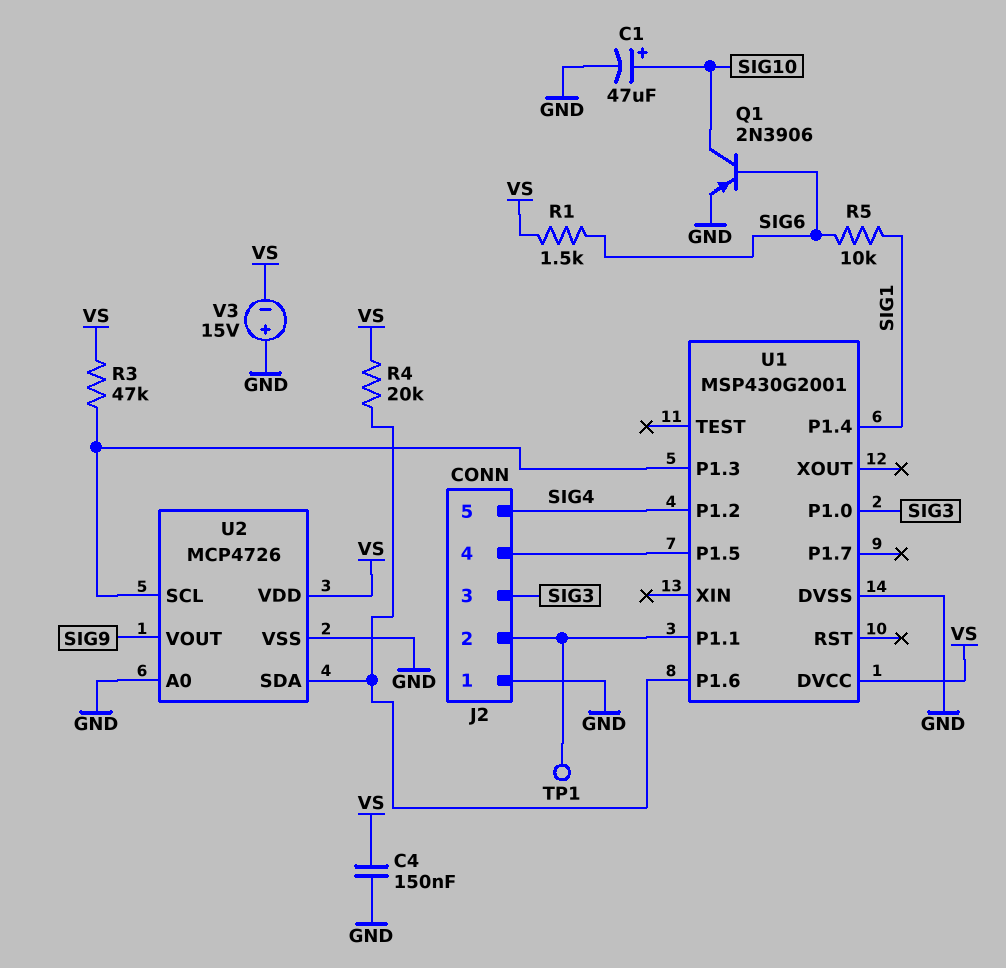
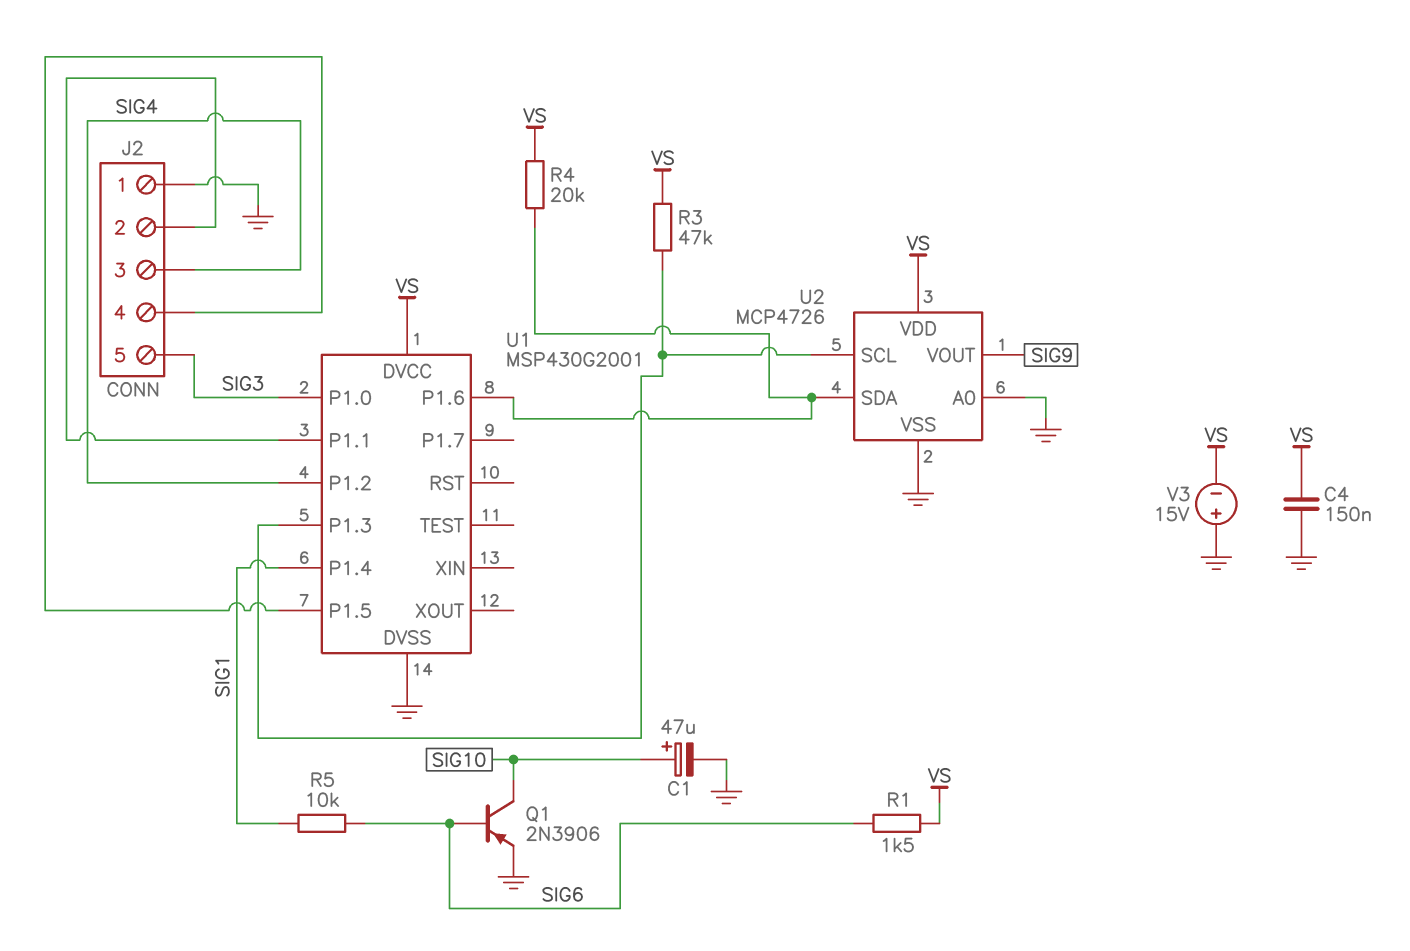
J2 pin 3: SIG3 -> SIG4
J2 pin 5: SIG4 -> SIG3
TP1: test point (J2/2) -> none

